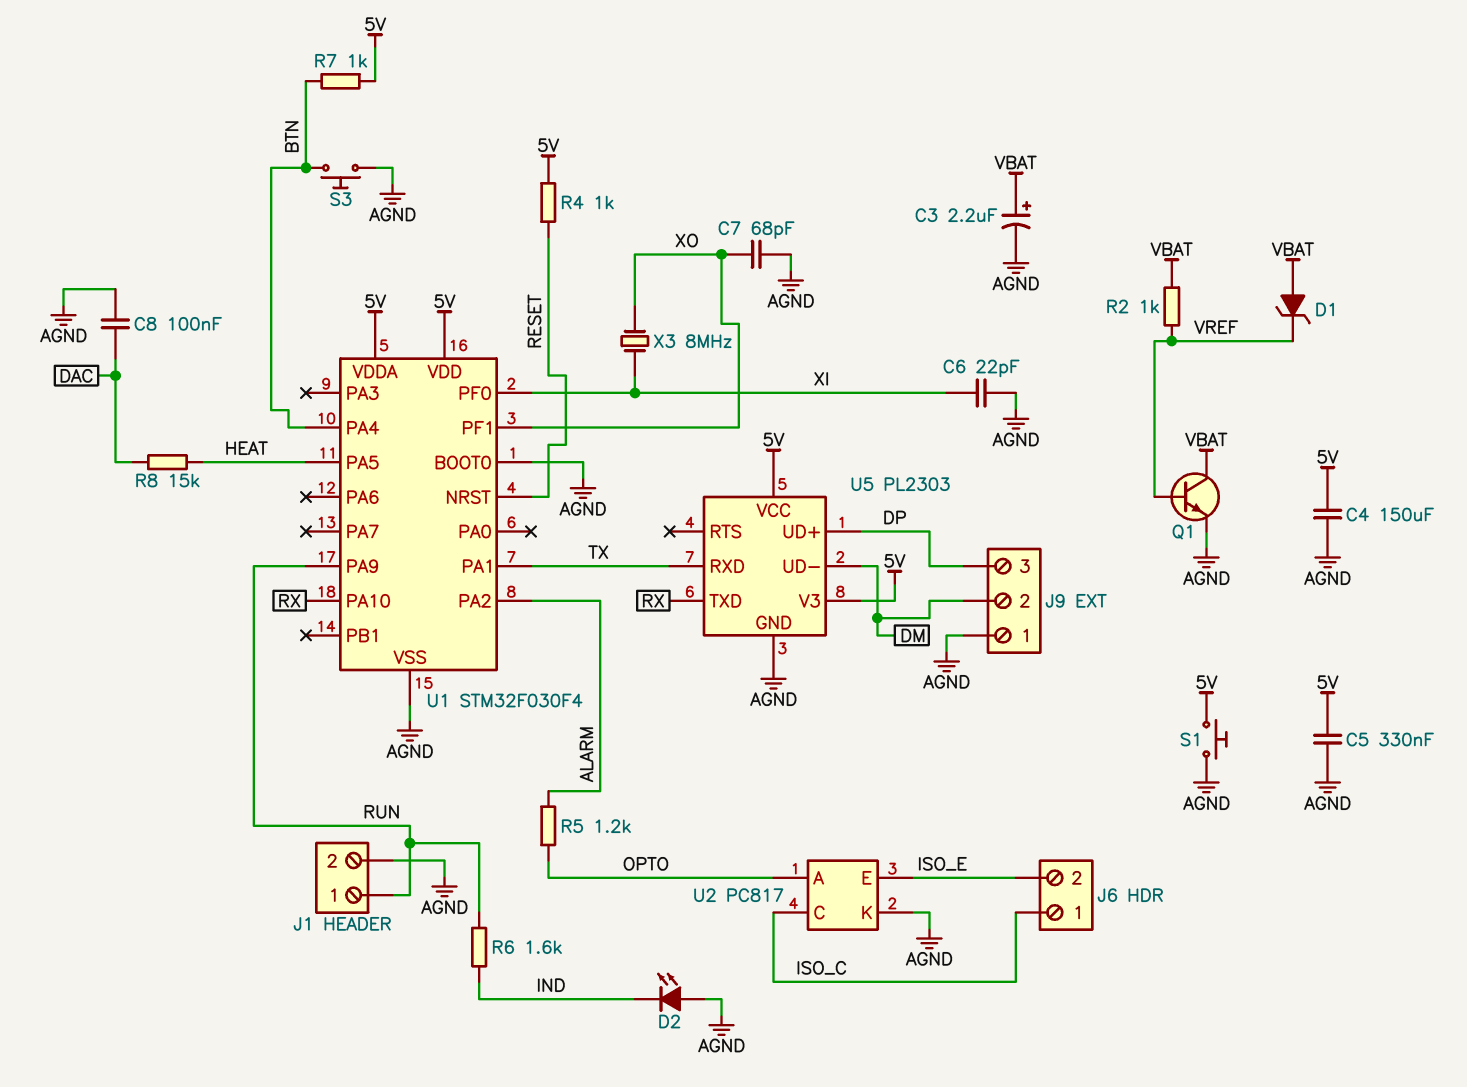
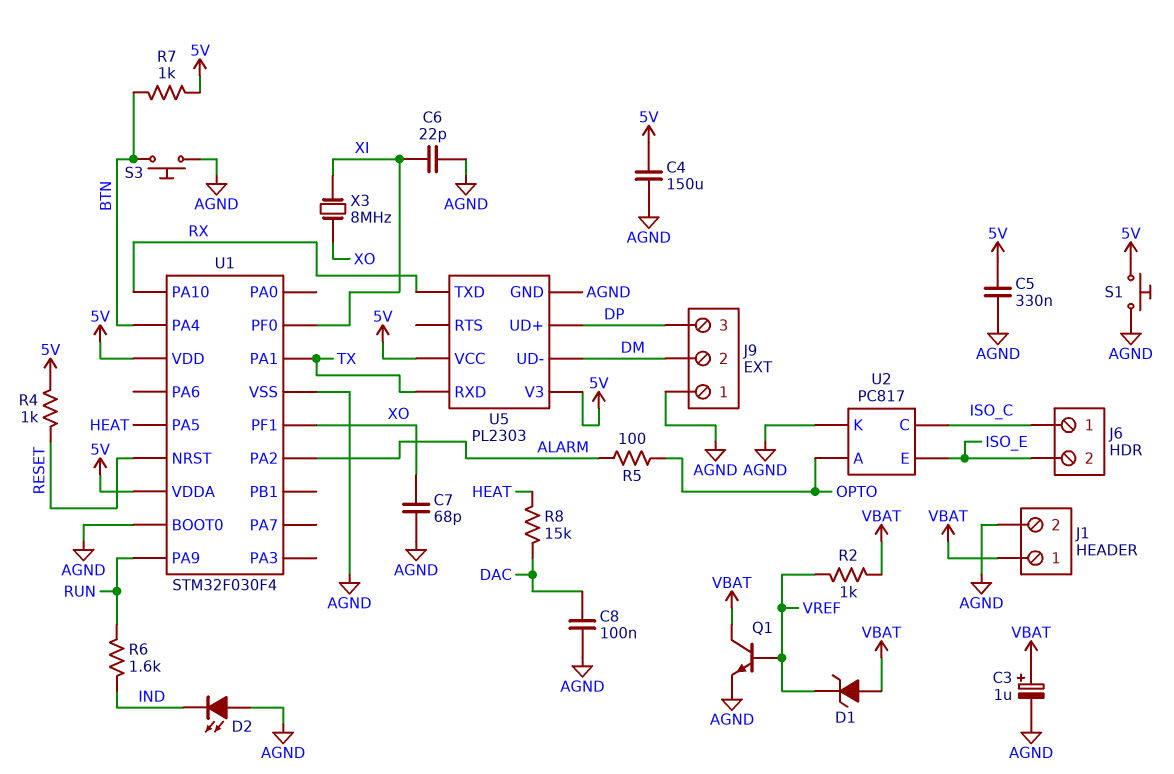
C3: 2.2uF (plus VBAT, minus AGND) -> 1uF (plus VBAT, minus AGND)
J1 pin 1: RUN -> VBAT
R5: 1.2k (ALARM, OPTO) -> 100 (ALARM, OPTO)

